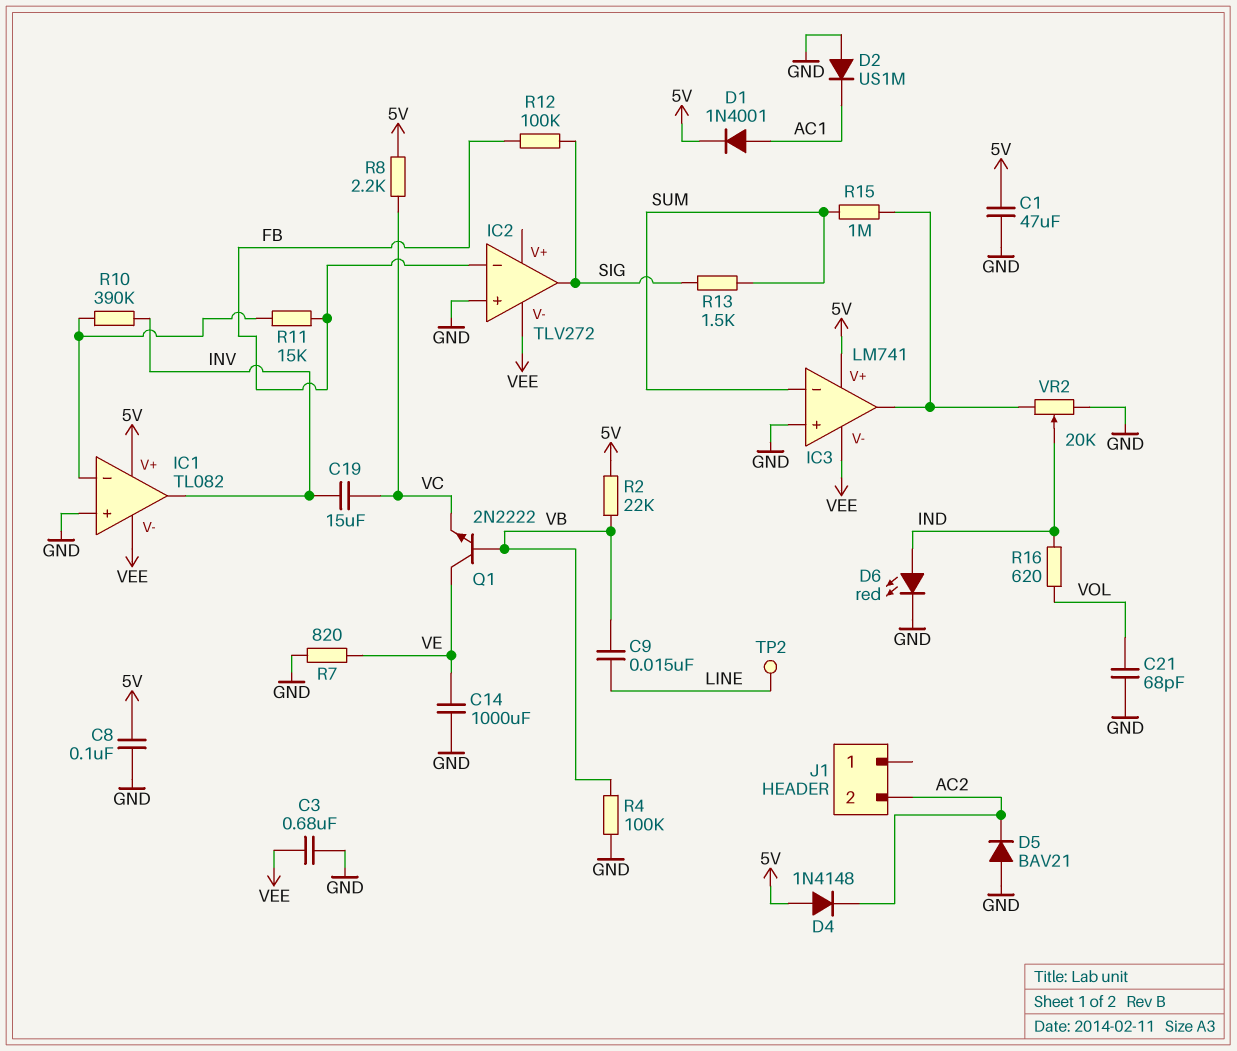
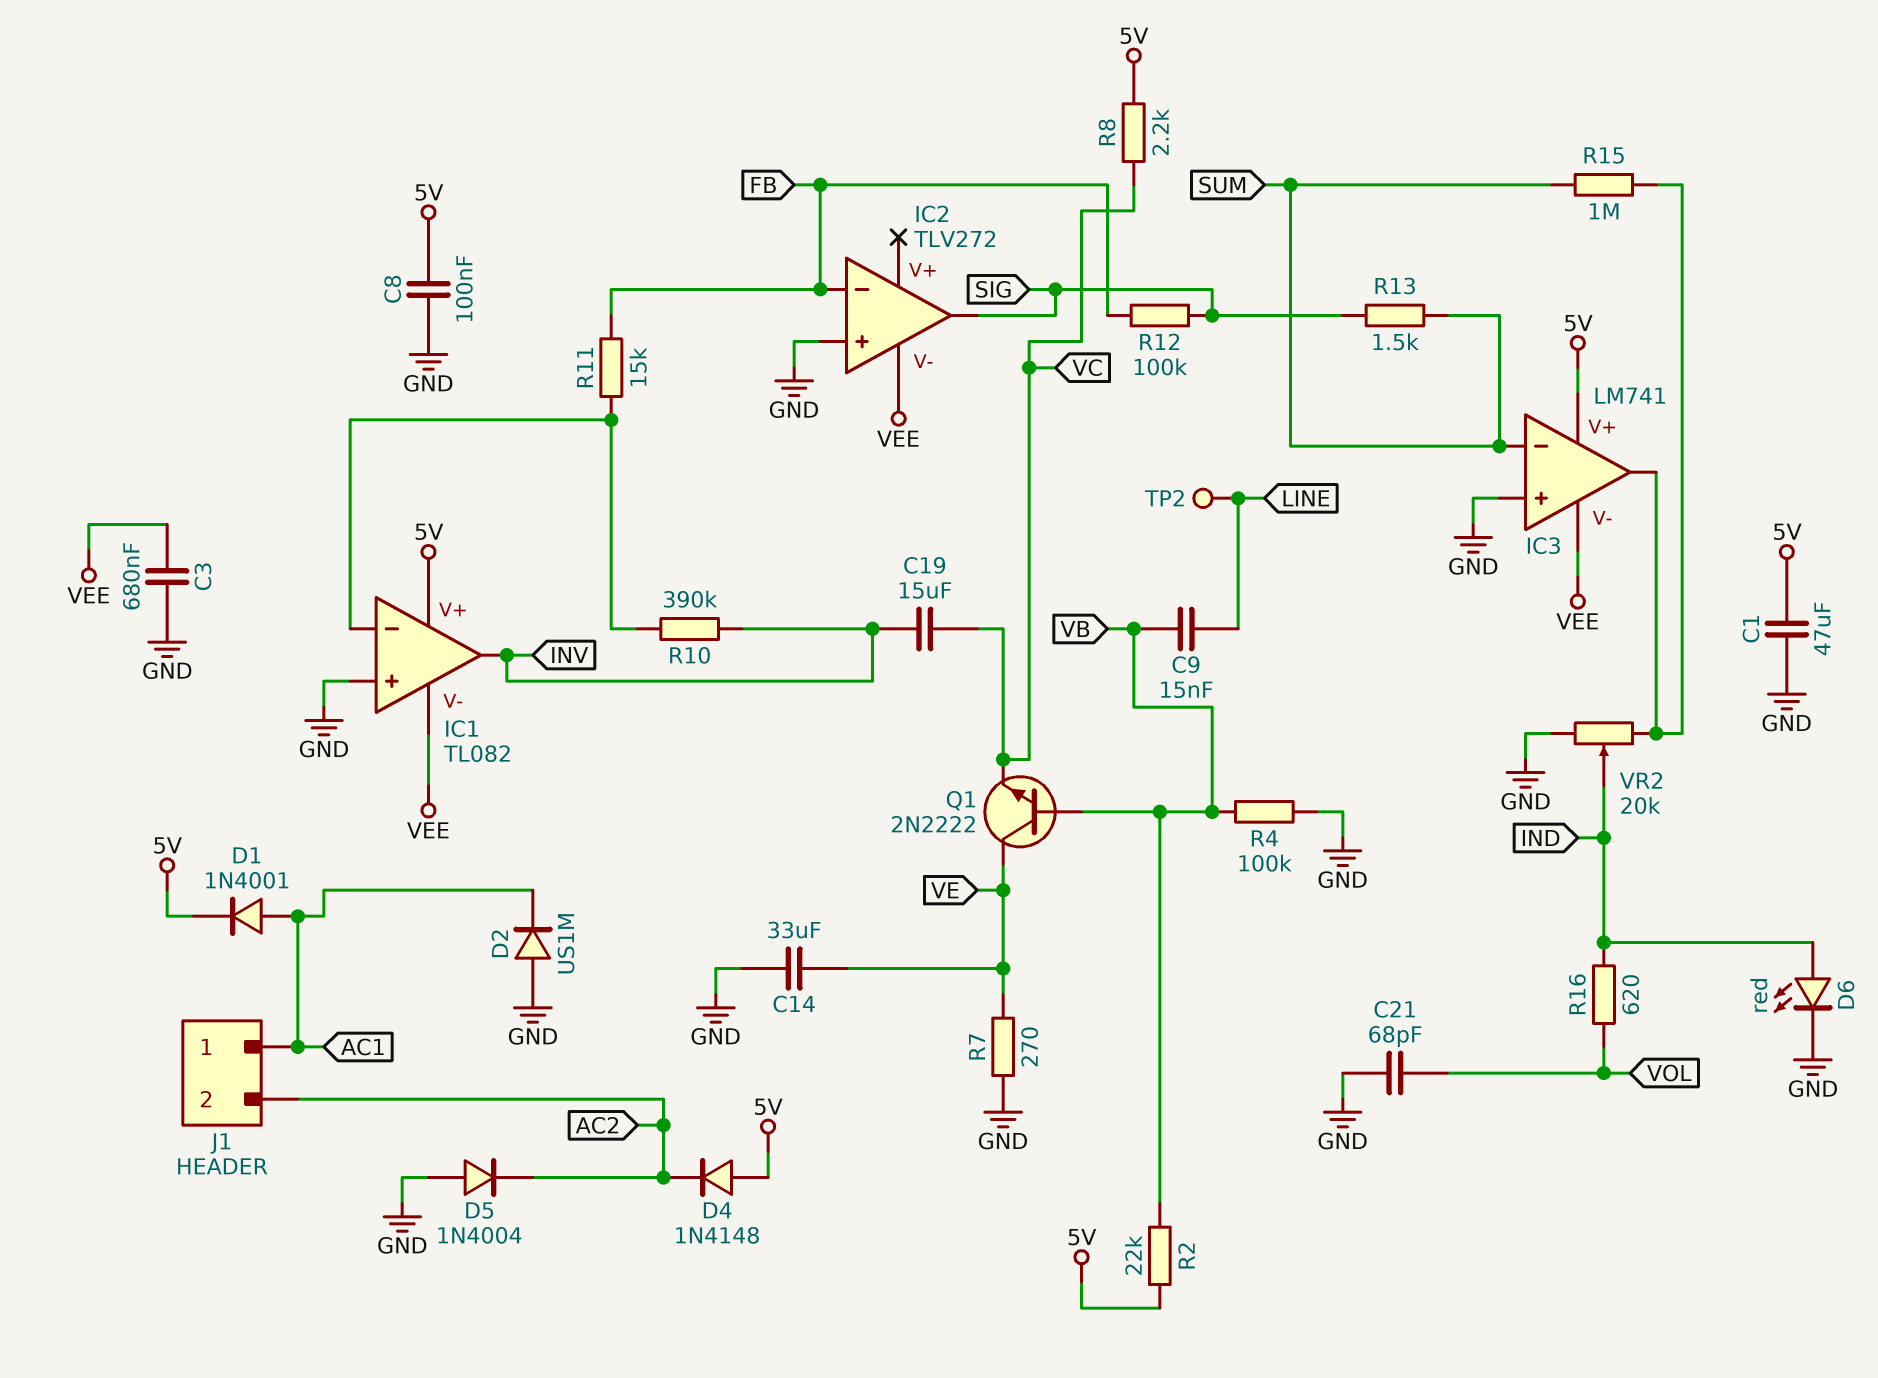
C14: 1000uF (GND, VE) -> 33uF (GND, VE)
D5: diode BAV21 (A GND, K AC2) -> diode 1N4004 (A GND, K AC2)
J1 pin 1: none -> AC1
R7: 820 (GND, VE) -> 270 (GND, VE)

